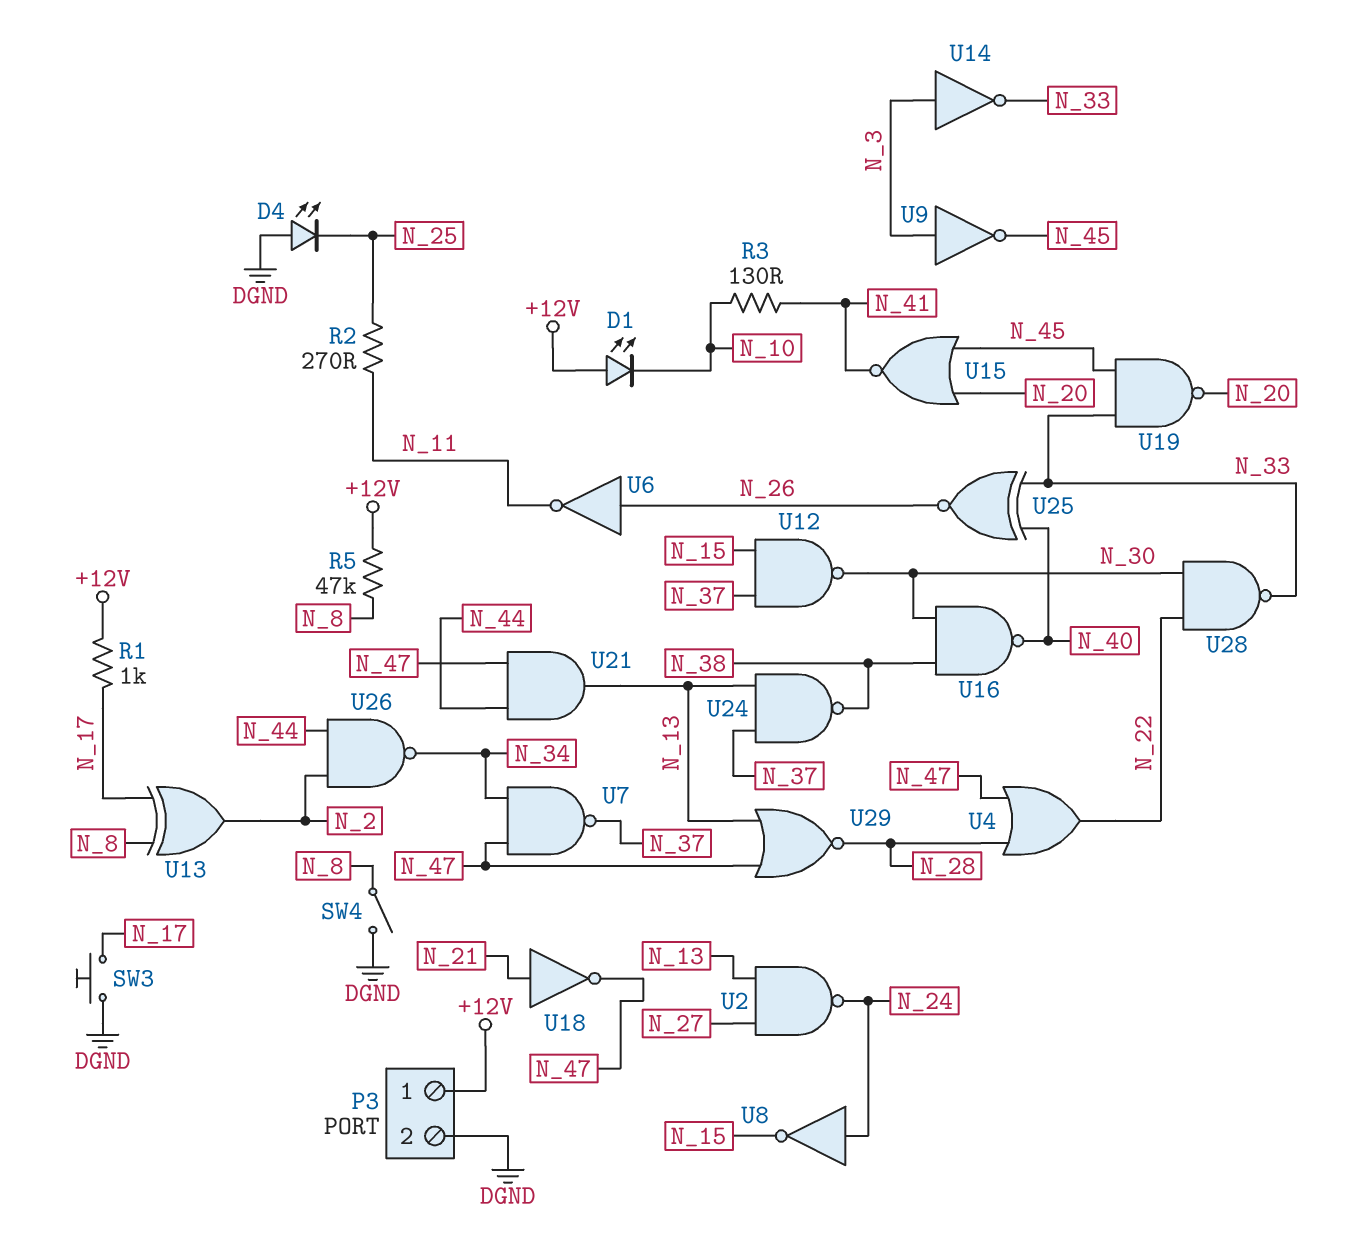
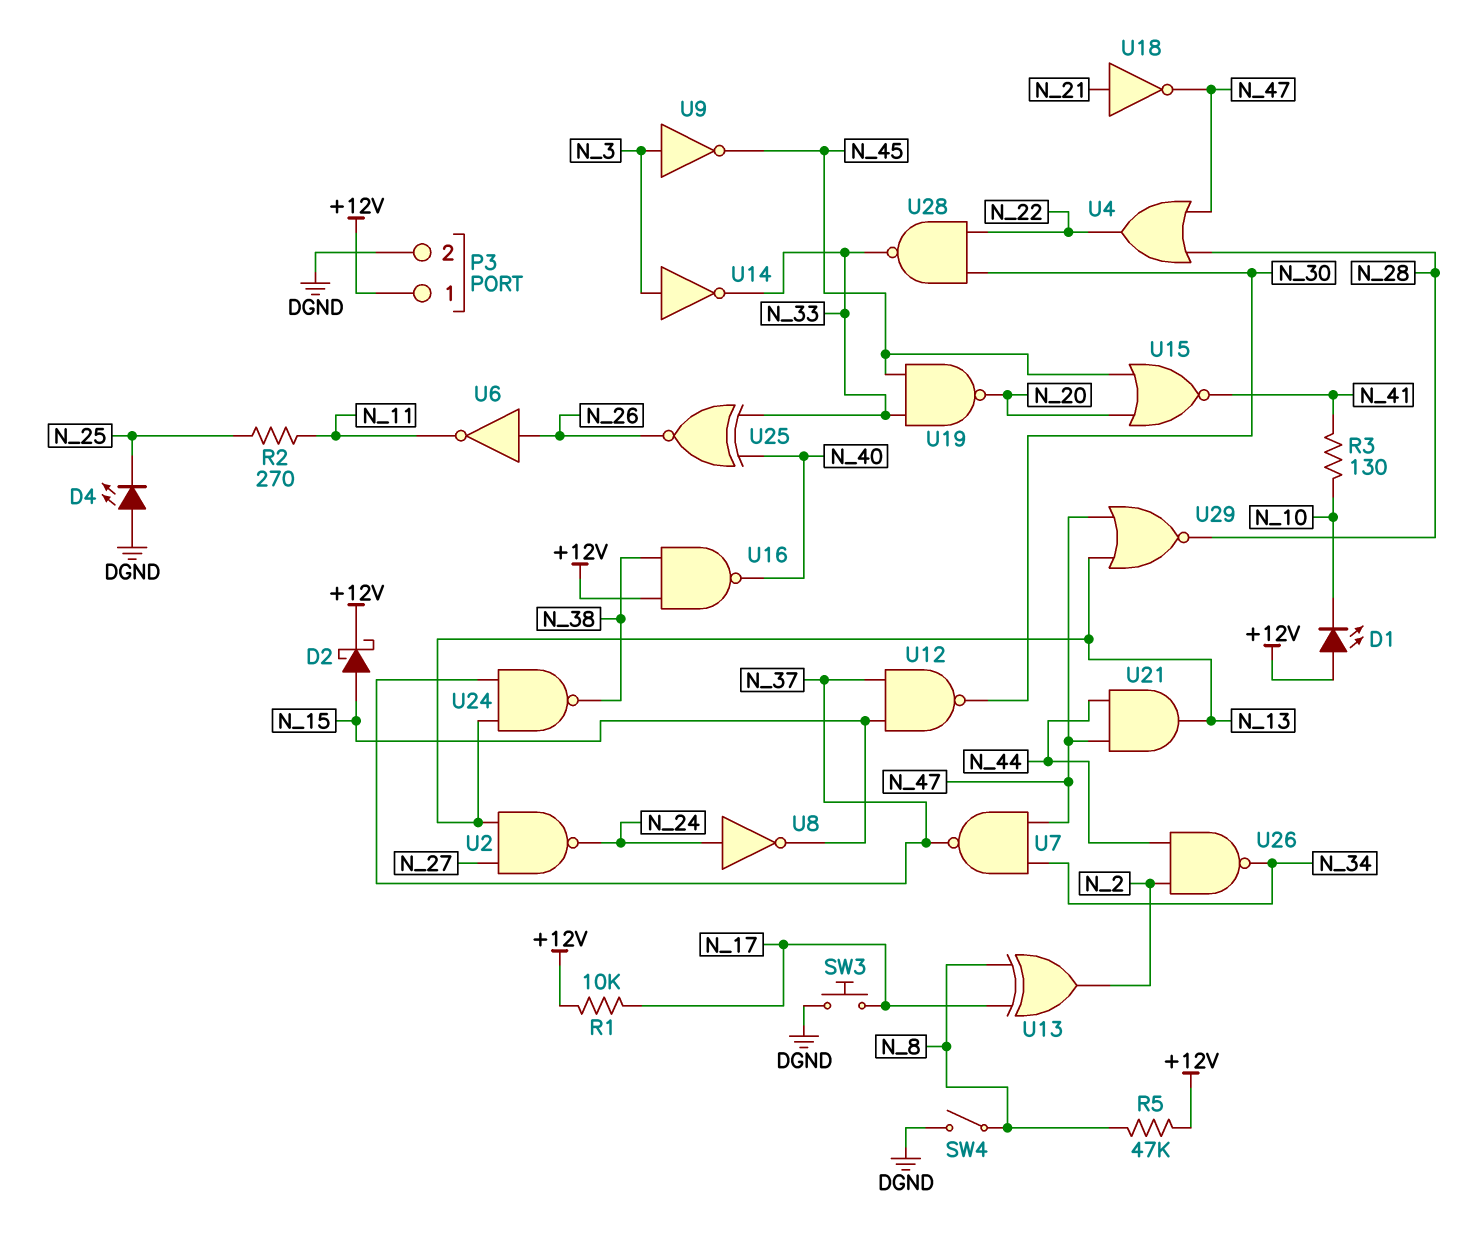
D2: none -> schottky (A N_15, K +12V)
R1: 1k (+12V, N_17) -> 10k (+12V, N_17)
U16: NAND (in N_30, in N_38, out N_40) -> NAND (in +12V, in N_38, out N_40)

